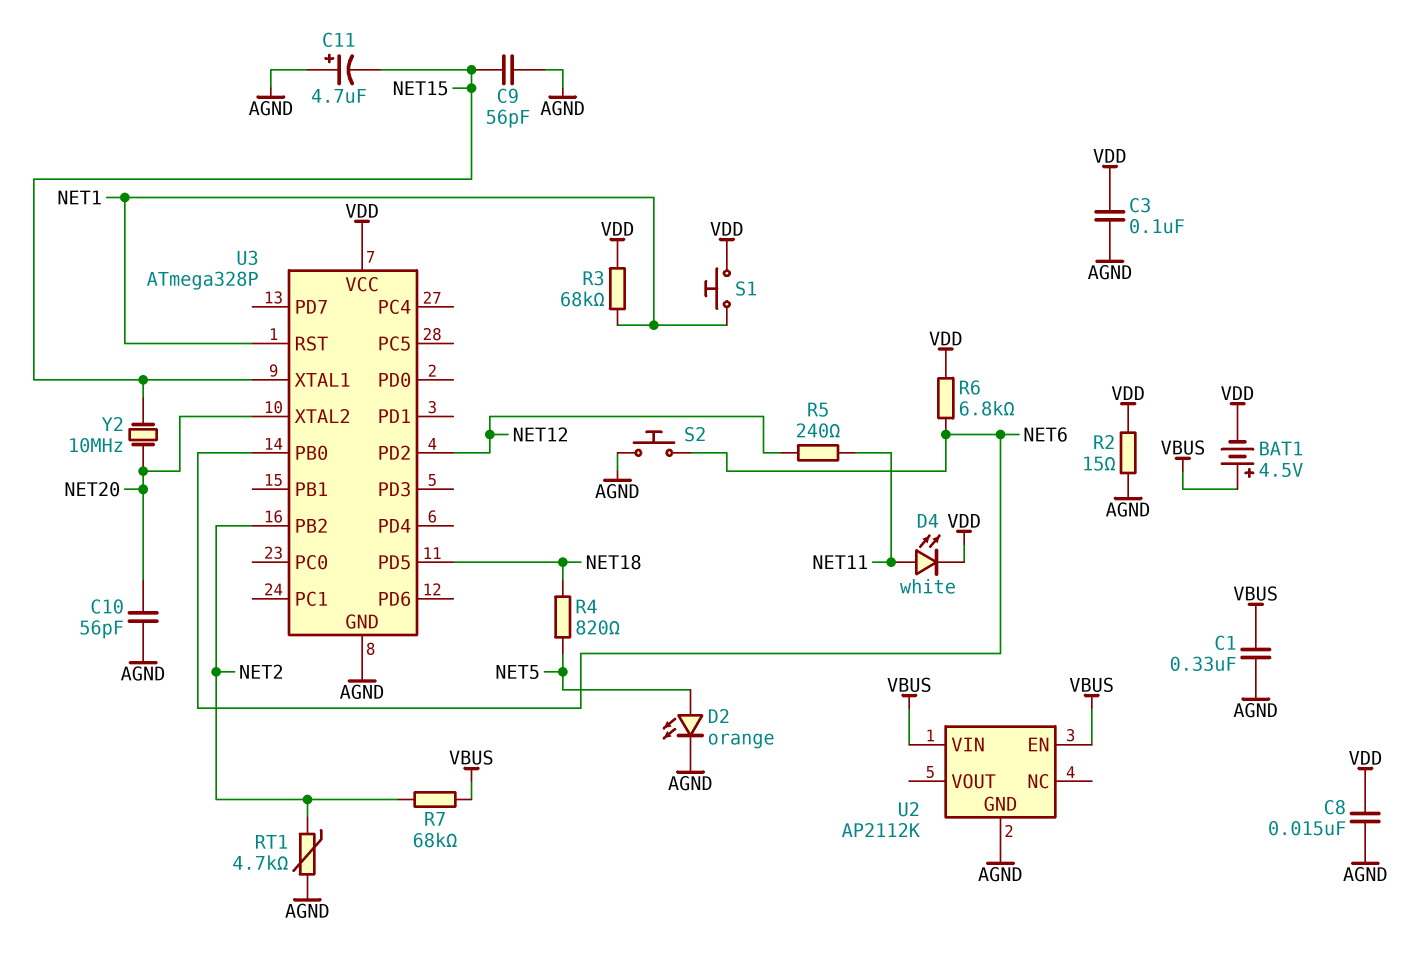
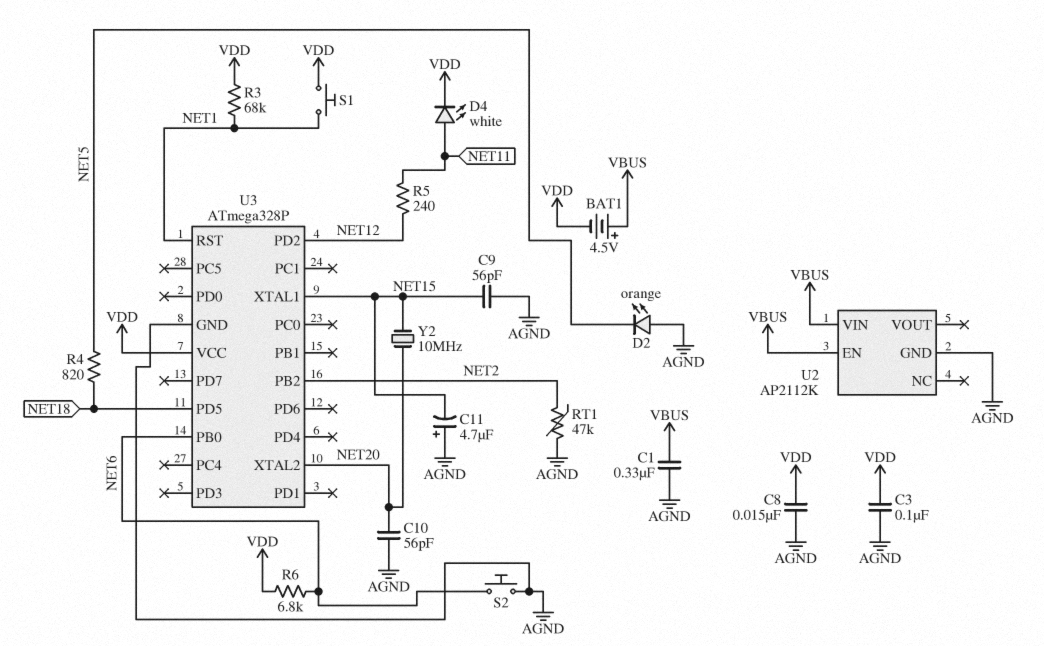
D2: LED orange (A NET5, K AGND) -> LED orange (A AGND, K NET5)
R2: 15 (AGND, VDD) -> none
R7: 68k (NET2, VBUS) -> none
RT1: 4.7k (AGND, NET2) -> 47k (AGND, NET2)

